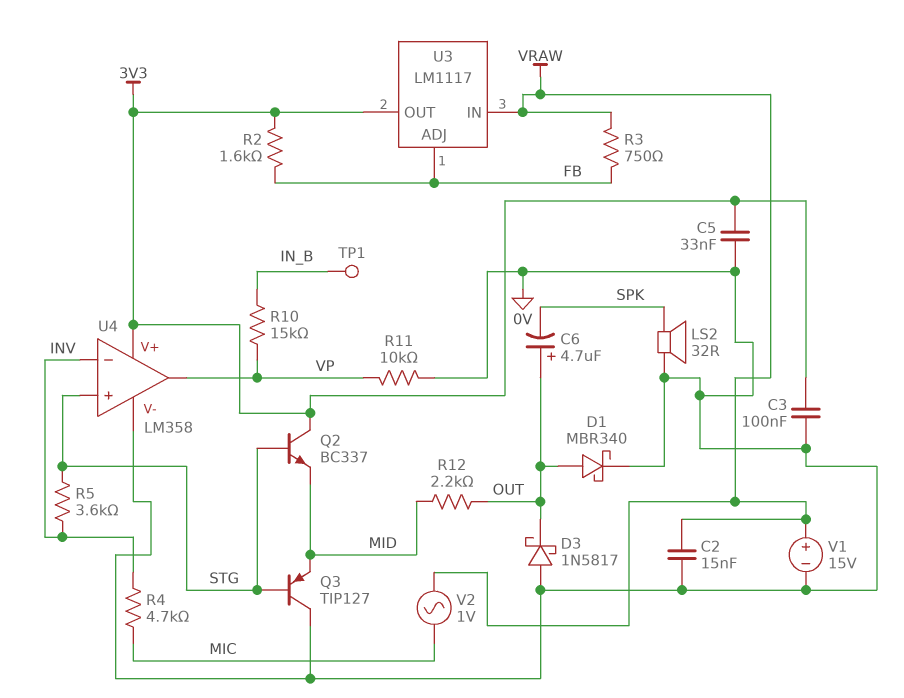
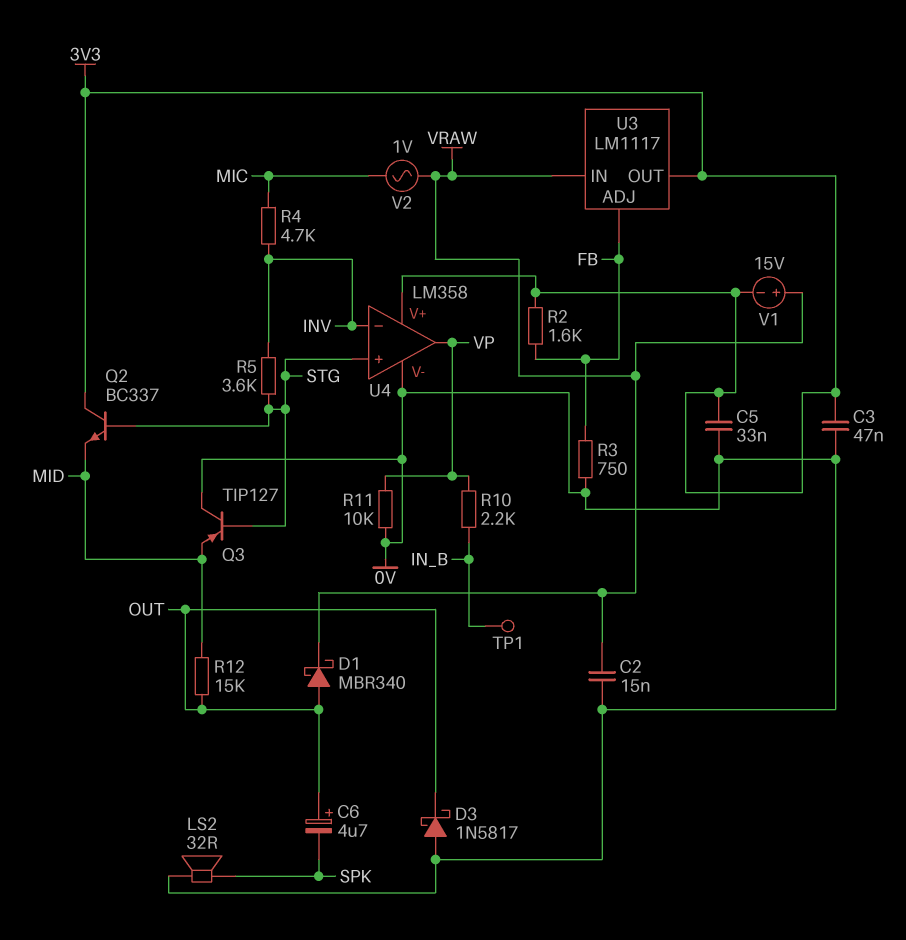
C3: 100nF (0V, 3V3) -> 47nF (0V, 3V3)
D1: schottky MBR340 (A OUT, K 0V) -> schottky MBR340 (A OUT, K VRAW)
R3: 750 (FB, VRAW) -> 750 (0V, FB)
R10: 15k (IN_B, VP) -> 2.2k (IN_B, VP)
R12: 2.2k (MID, OUT) -> 15k (MID, OUT)
V1: 15V (plus VRAW, minus 0V) -> 15V (plus VRAW, minus 3V3)

